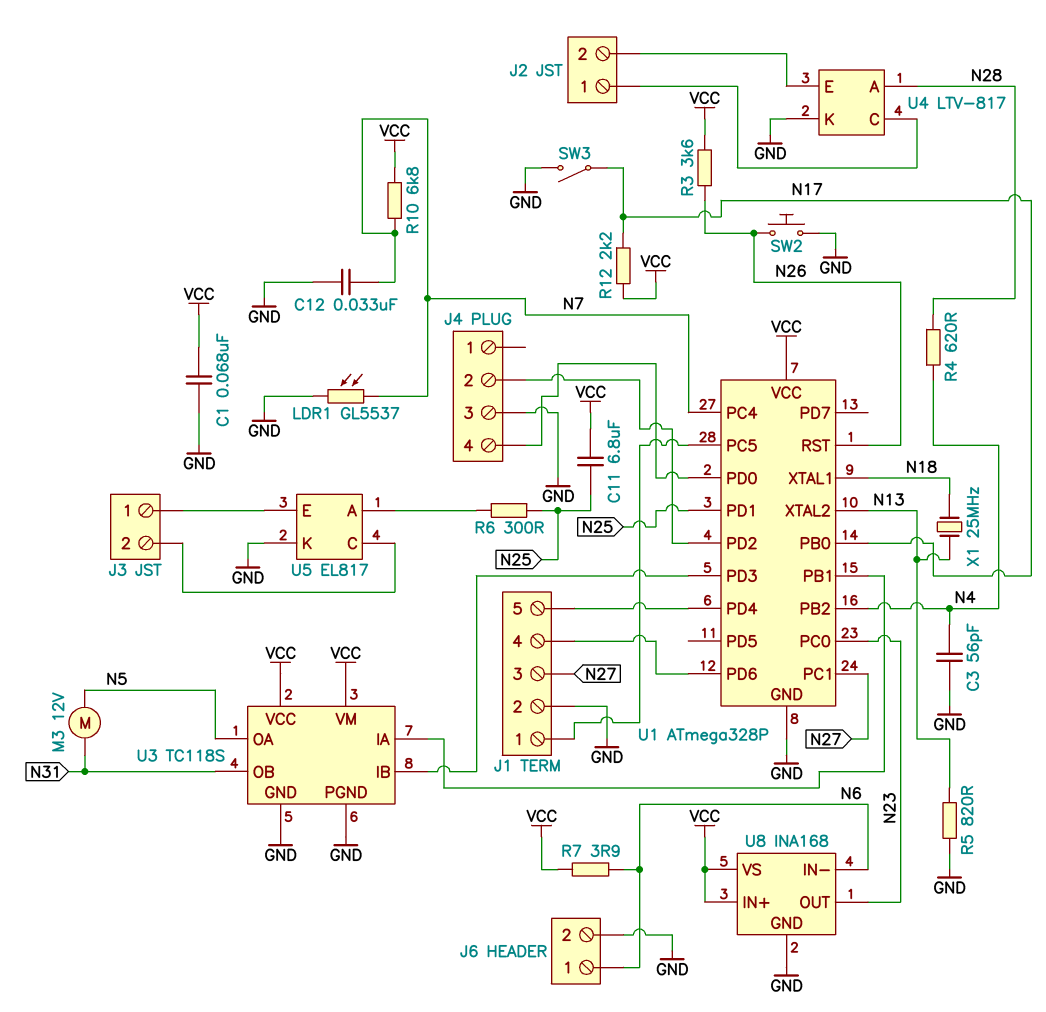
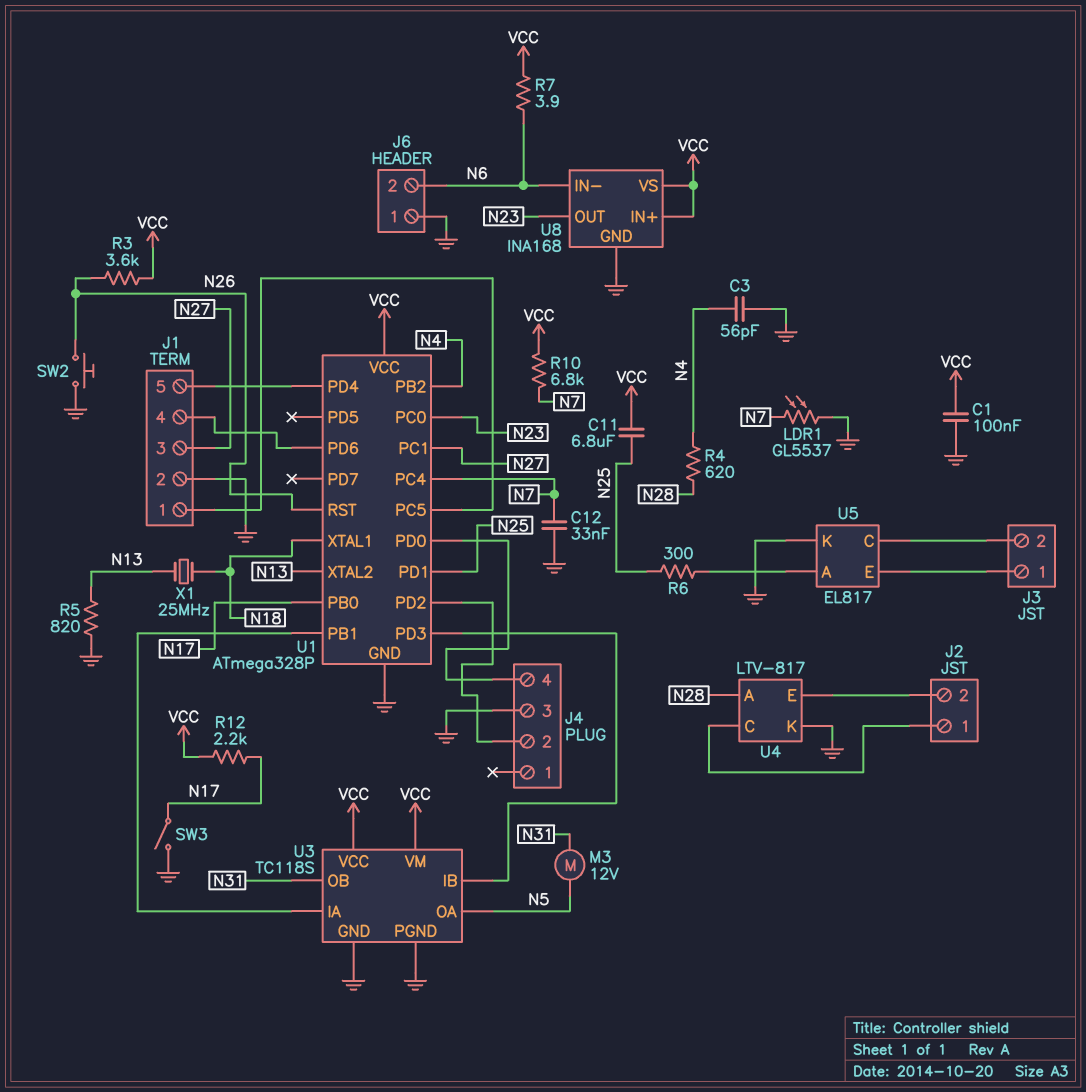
C1: 68nF (GND, VCC) -> 100nF (GND, VCC)
J6 pin 1: N6 -> GND
J6 pin 2: GND -> N6

